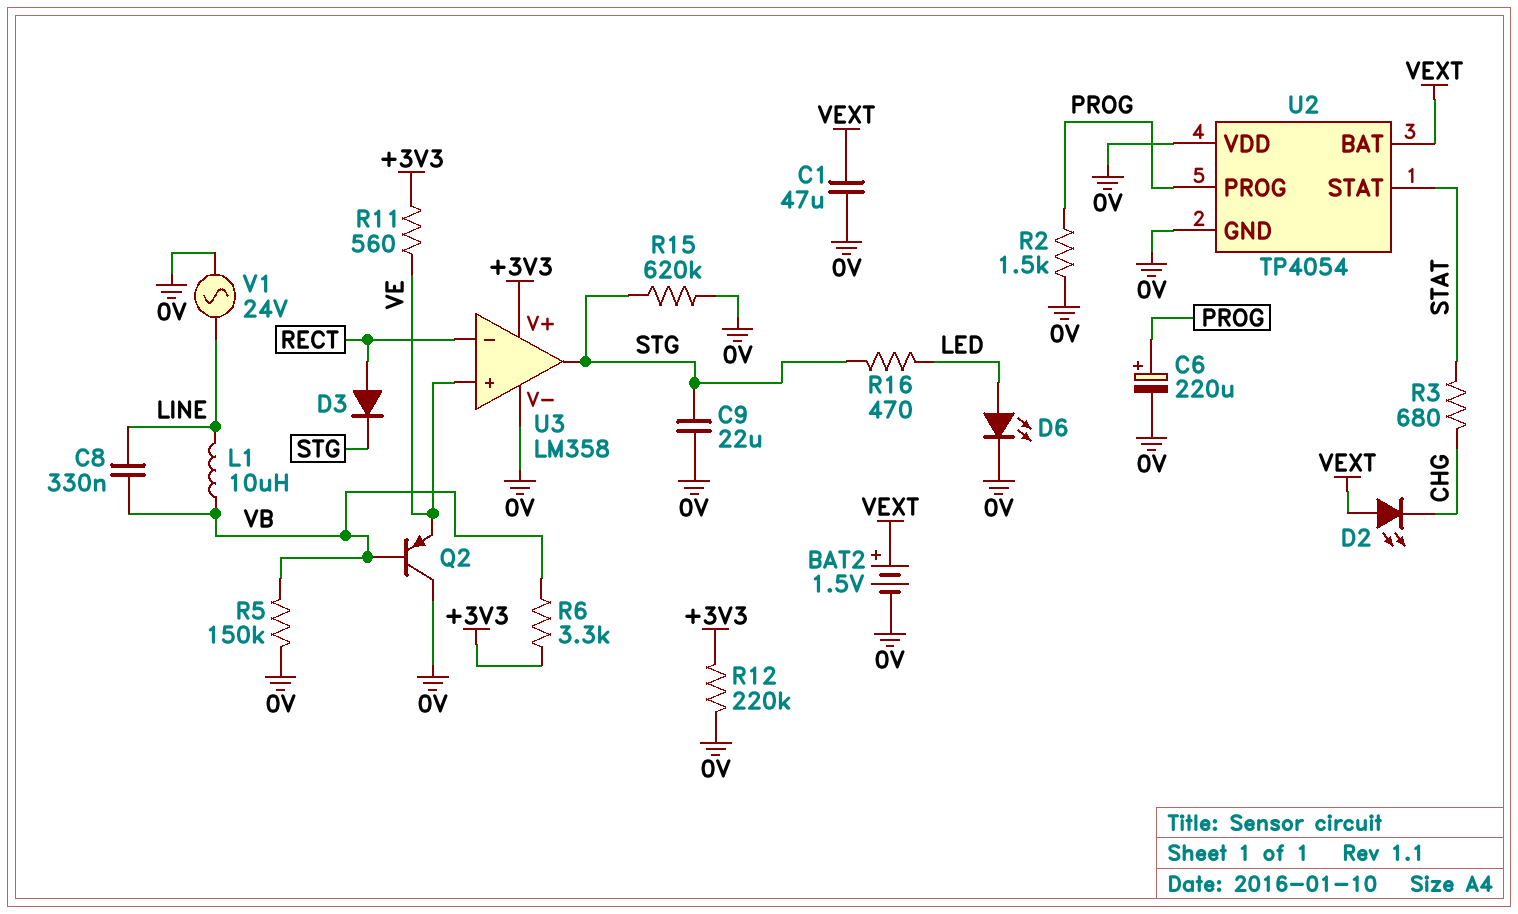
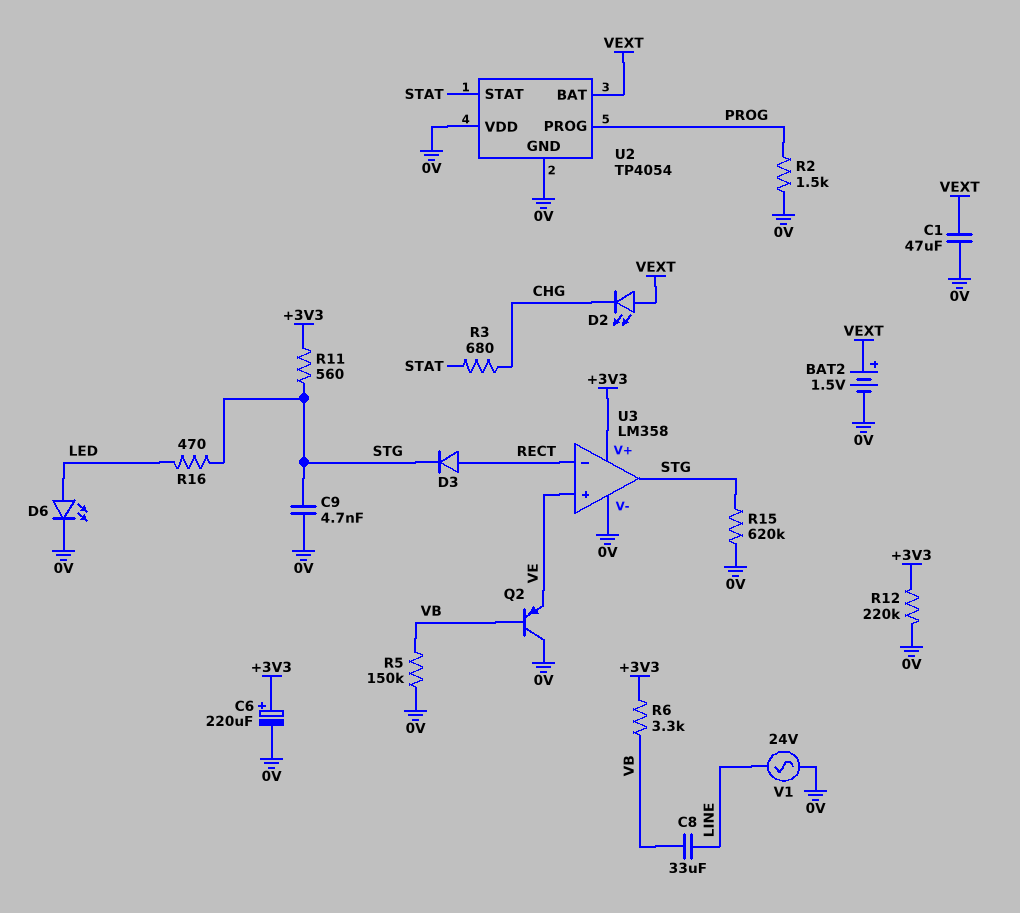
C6: 220uF (plus PROG, minus 0V) -> 220uF (plus +3V3, minus 0V)
C8: 330nF (LINE, VB) -> 33uF (LINE, VB)
C9: 22uF (0V, STG) -> 4.7nF (0V, STG)
L1: 10uH (LINE, VB) -> none
R11: 560 (+3V3, VE) -> 560 (+3V3, STG)

